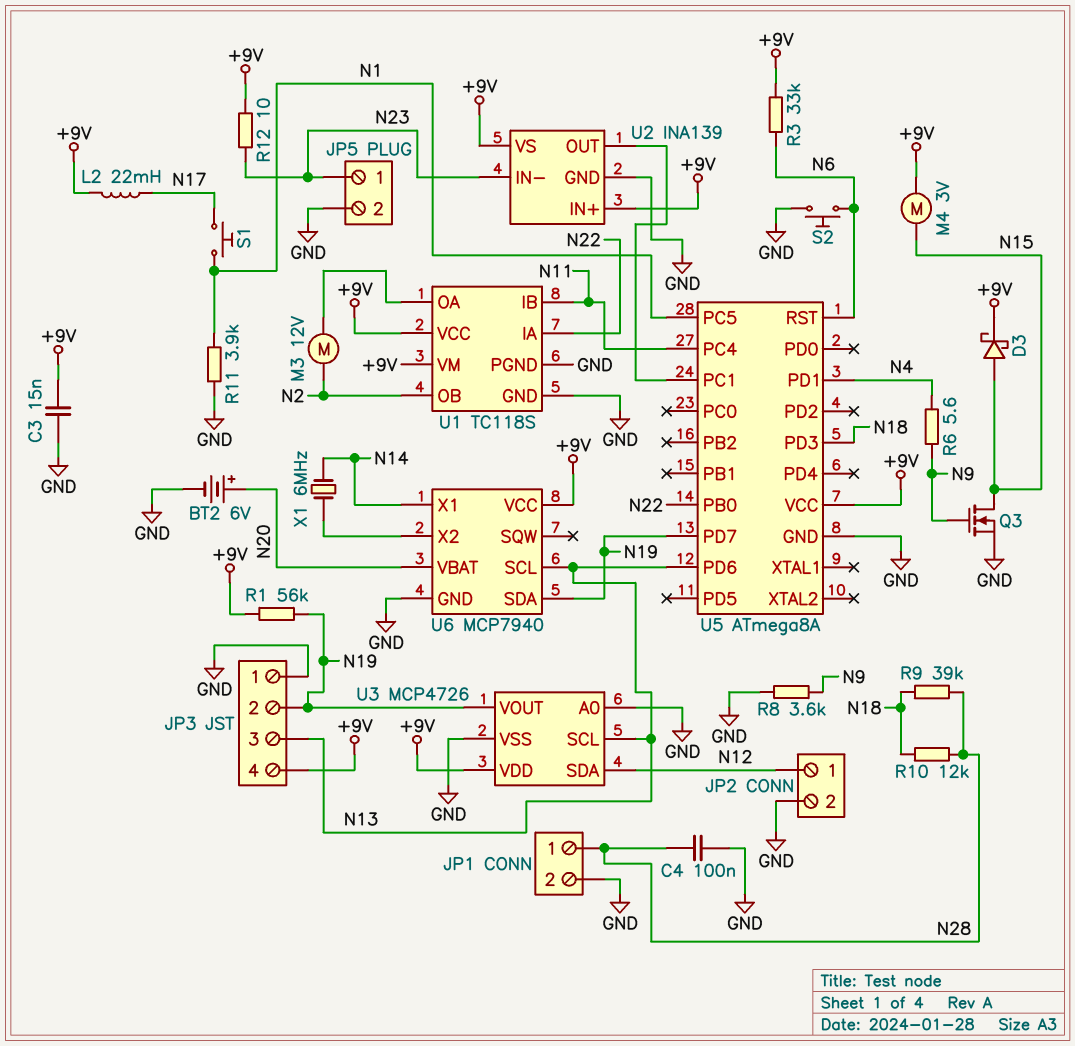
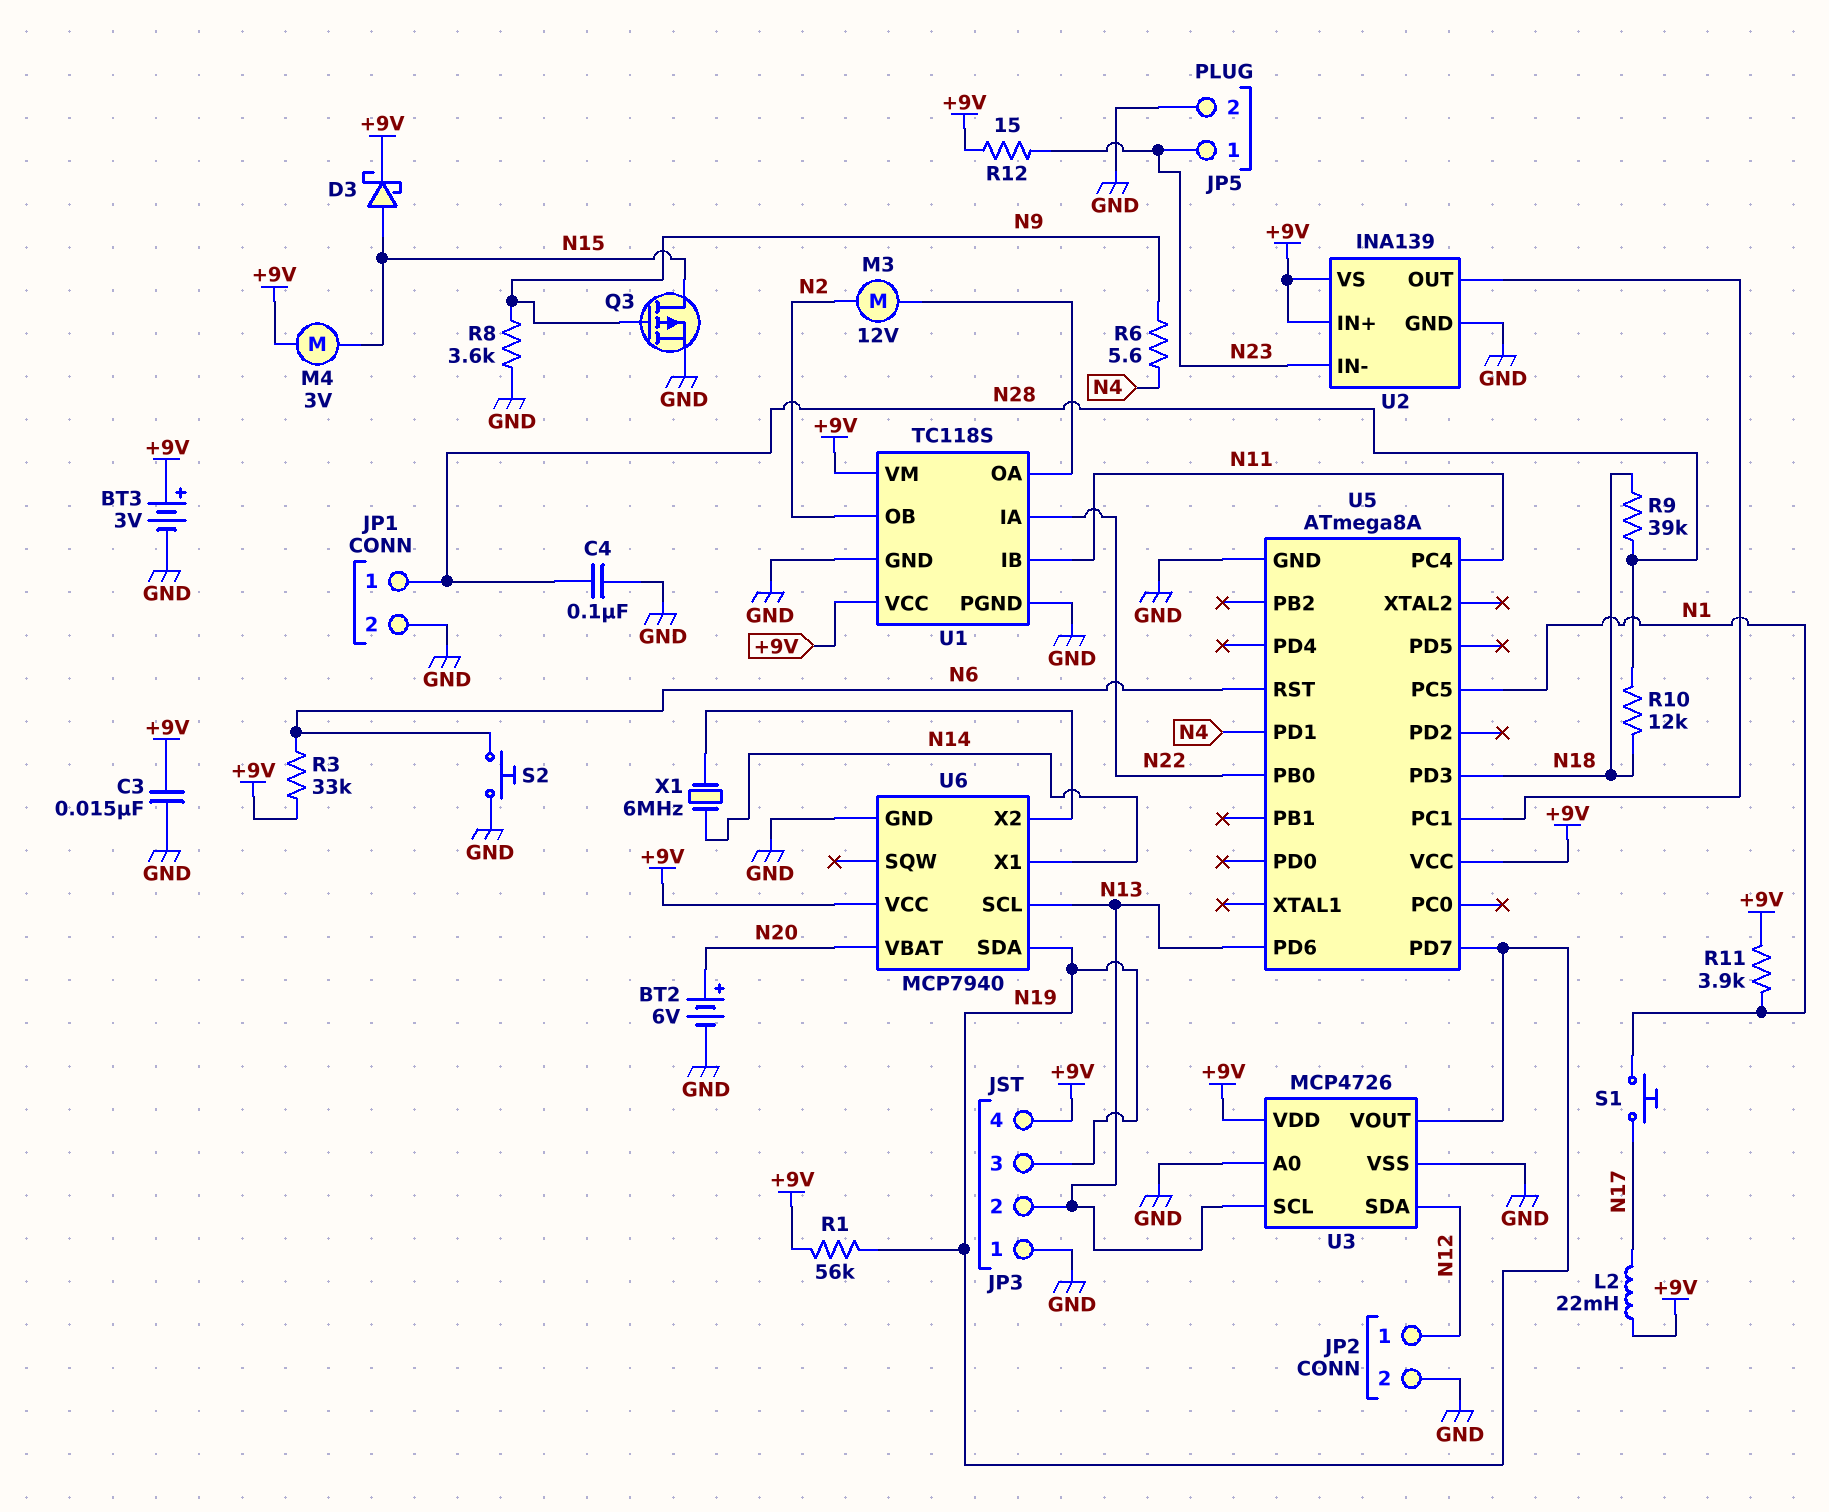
BT3: none -> 3V (plus +9V, minus GND)
JP3 pin 2: N19 -> N13
JP3 pin 3: N13 -> N19
Q3: NMOS (G N9, D N15, S GND) -> PMOS (G N9, D N15, S GND)
R11: 3.9k (GND, N1) -> 3.9k (+9V, N1)
R12: 10 (+9V, N23) -> 15 (+9V, N23)

